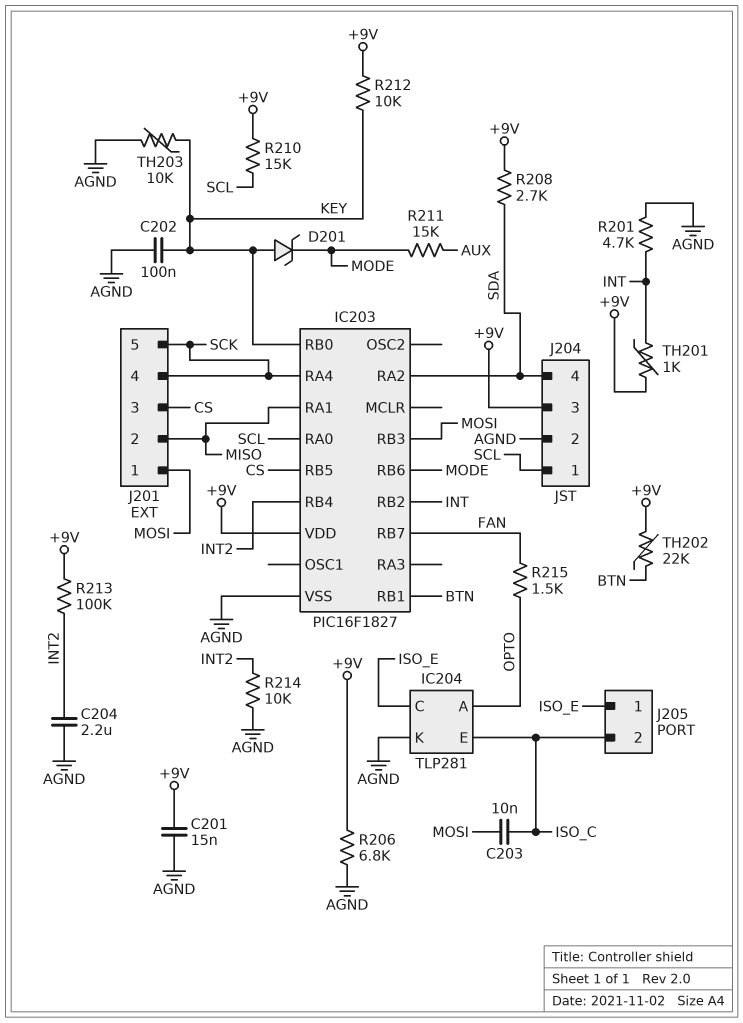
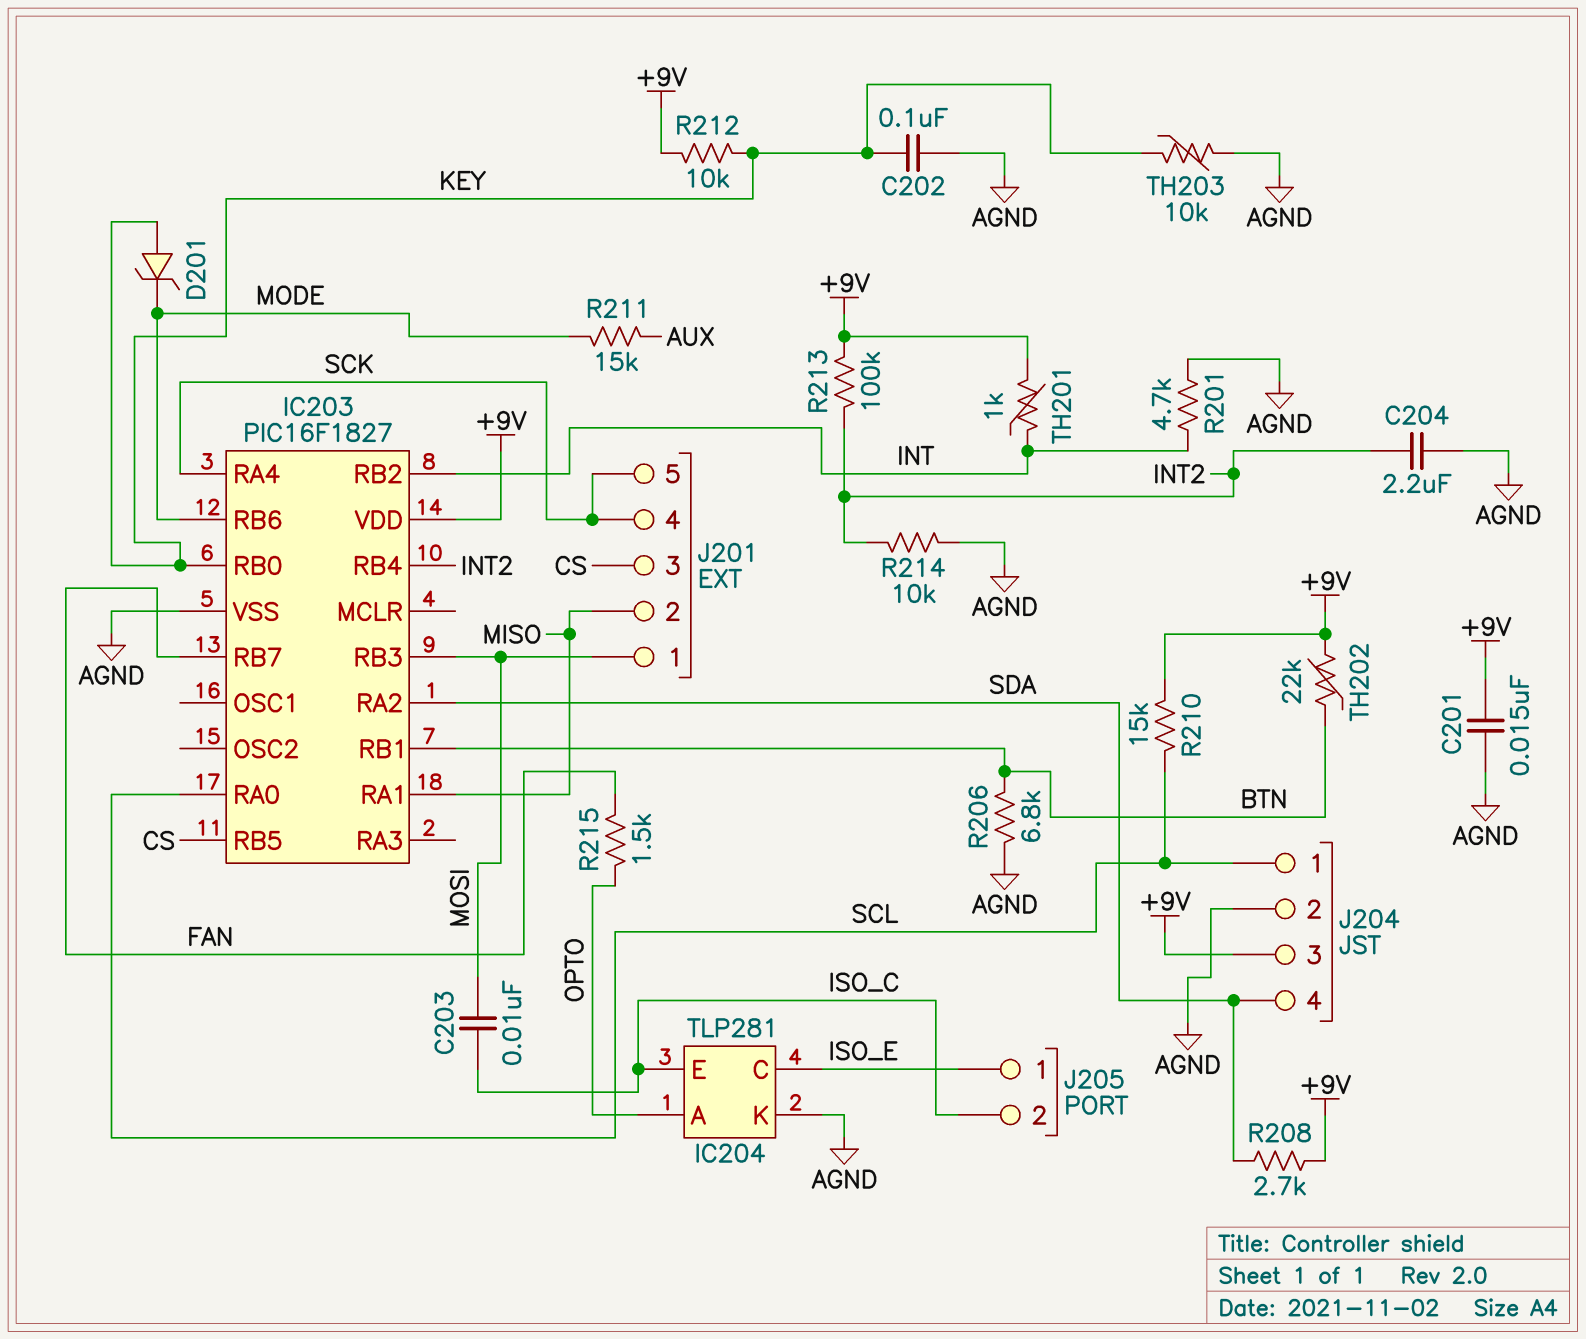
R206: 6.8k (+9V, AGND) -> 6.8k (AGND, BTN)

